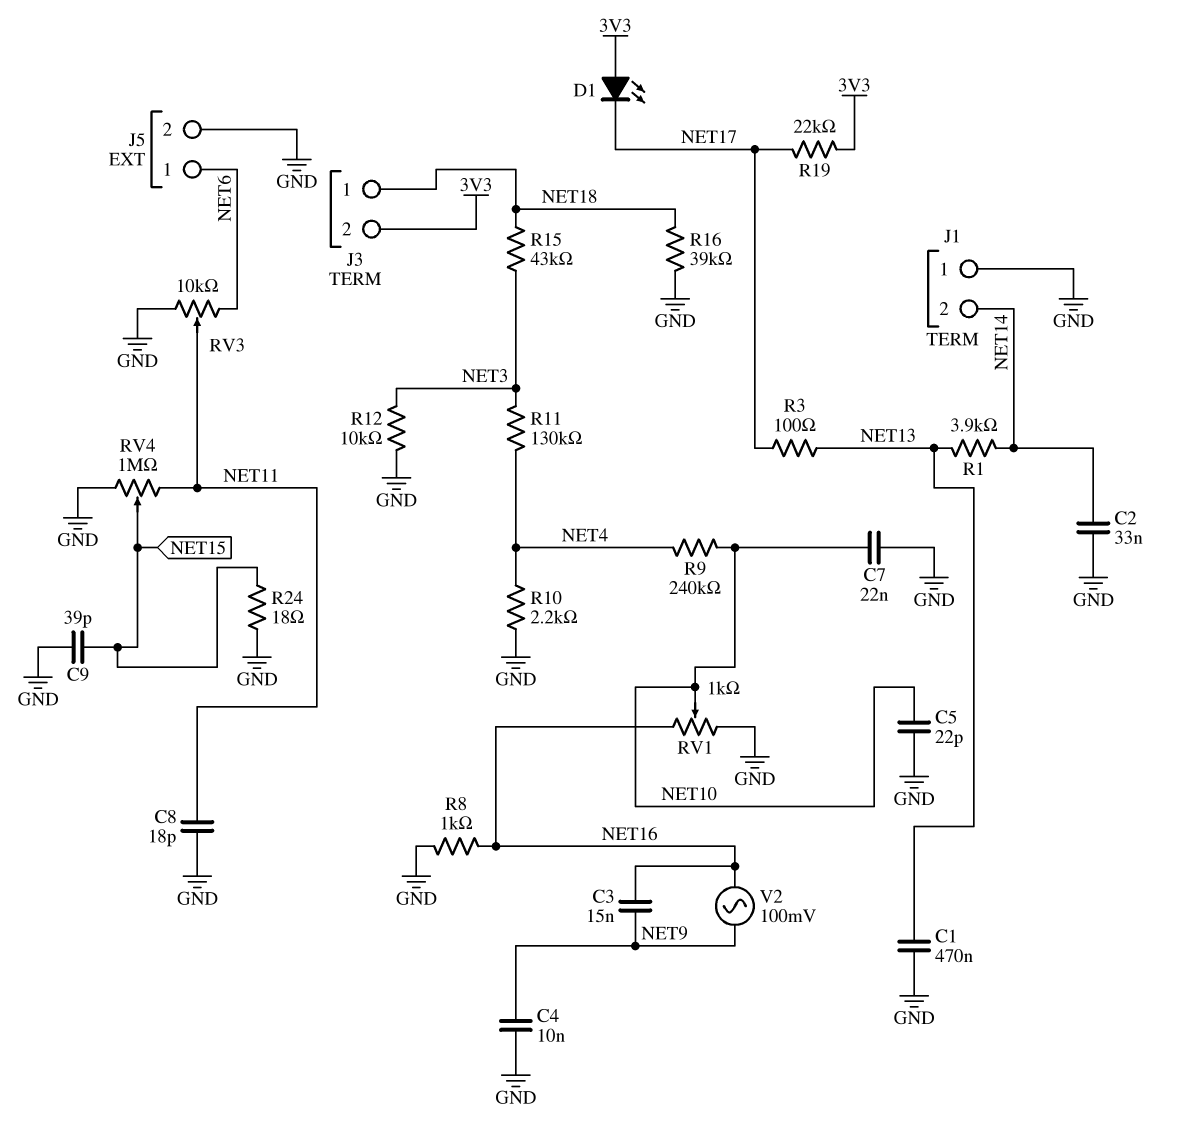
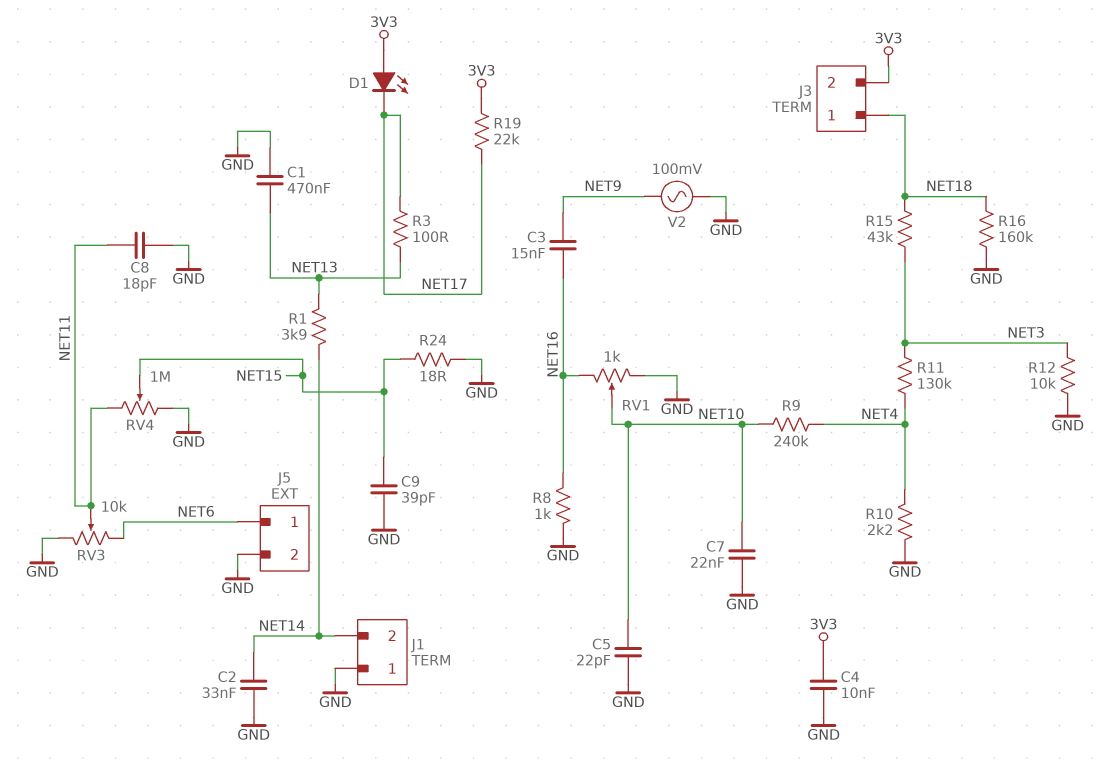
C4: 10nF (GND, NET9) -> 10nF (3V3, GND)
R16: 39k (GND, NET18) -> 160k (GND, NET18)
V2: AC 100mV (NET9, NET16) -> AC 100mV (GND, NET9)

